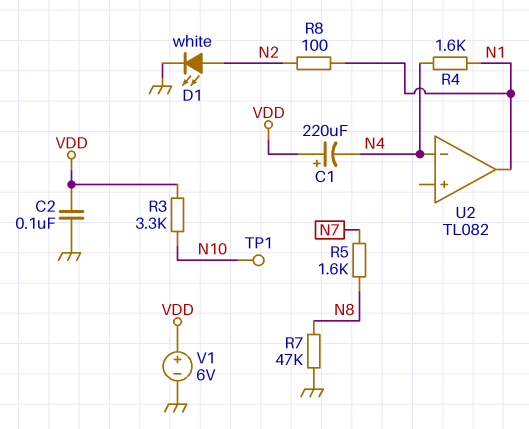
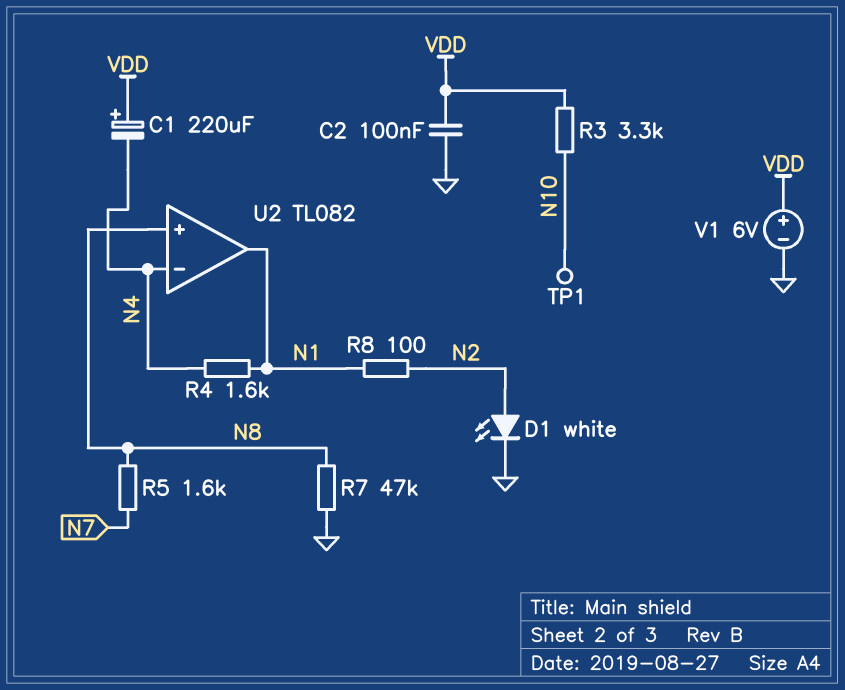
U2 pin in+: none -> N8

